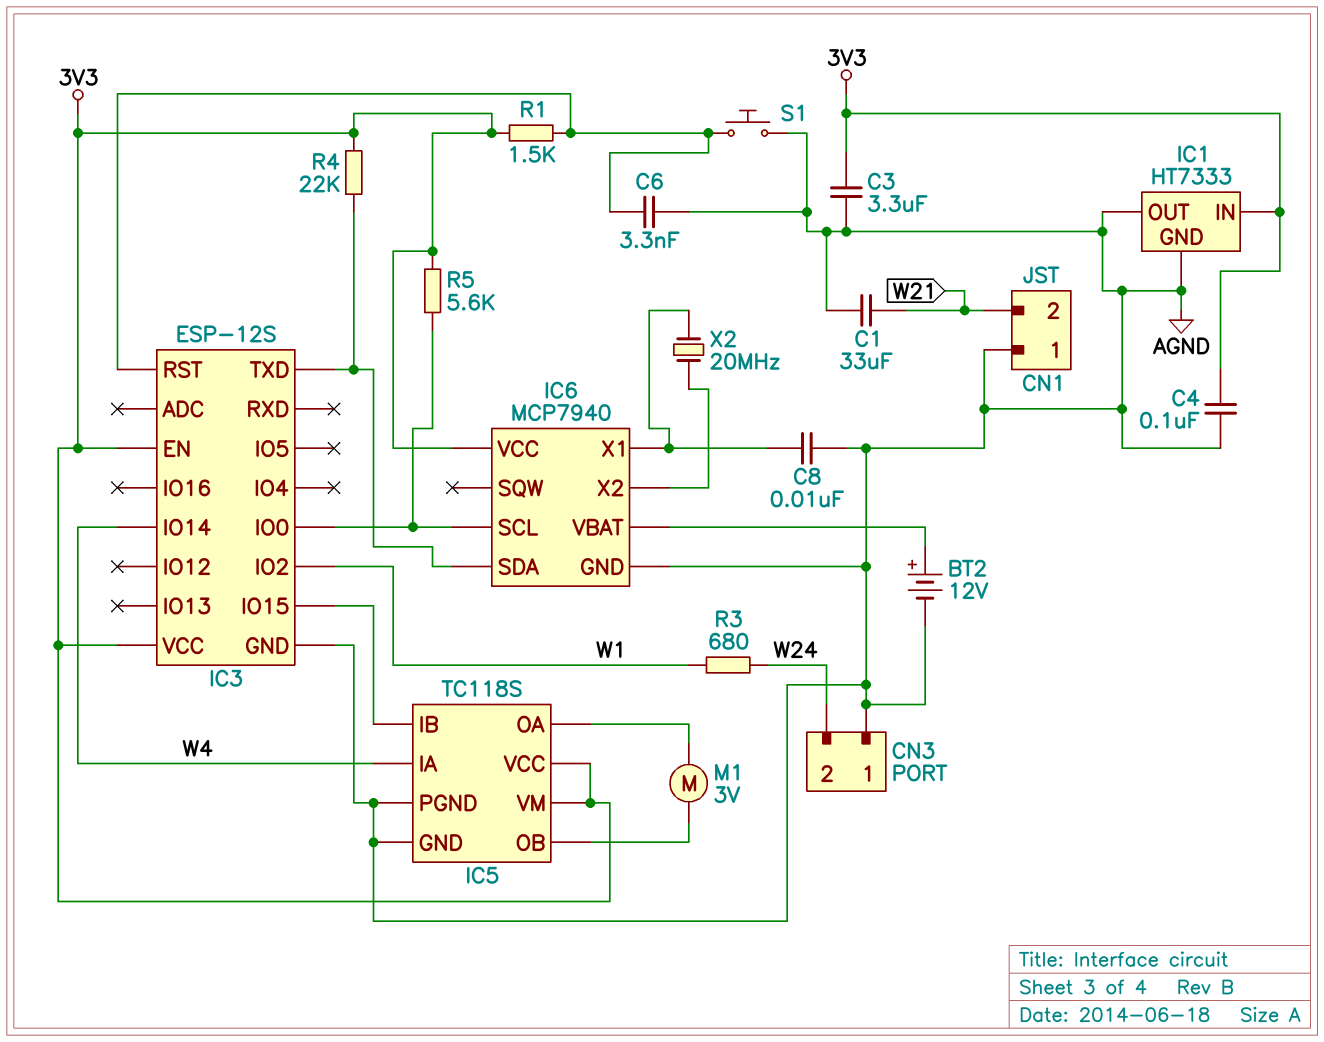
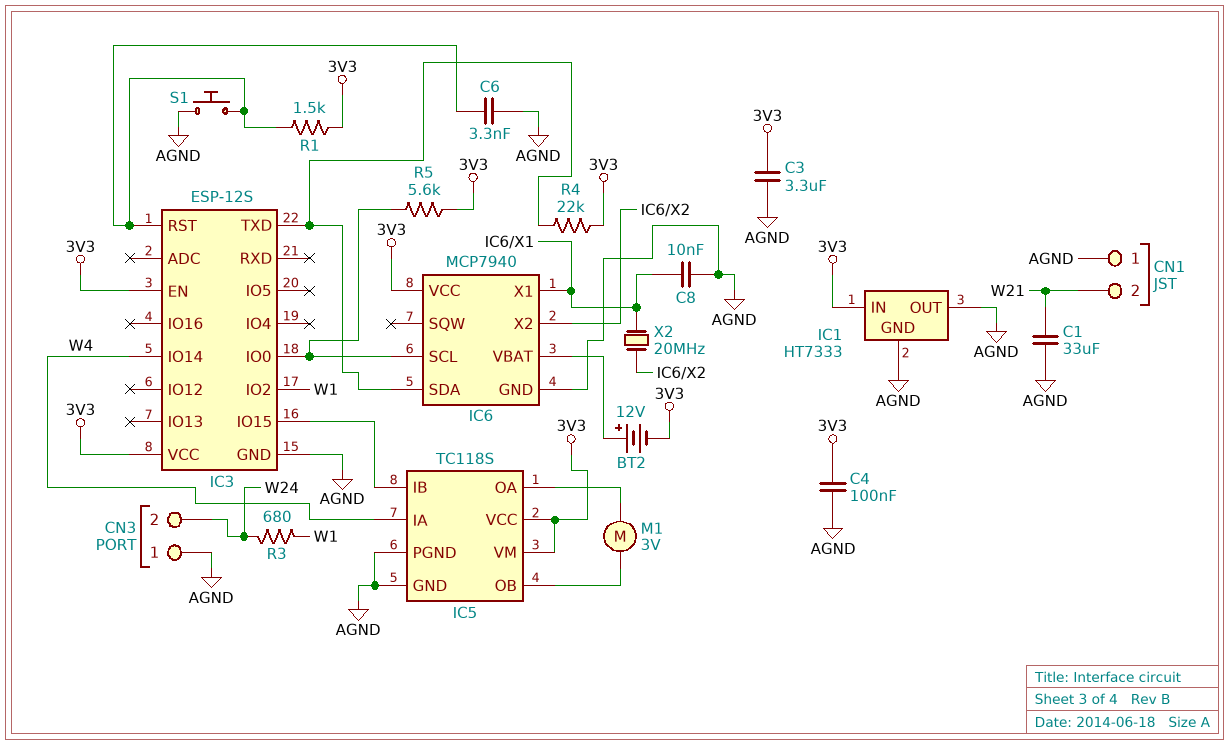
BT2: 12V (plus IC6/VBAT, minus AGND) -> 12V (plus IC6/VBAT, minus 3V3)

